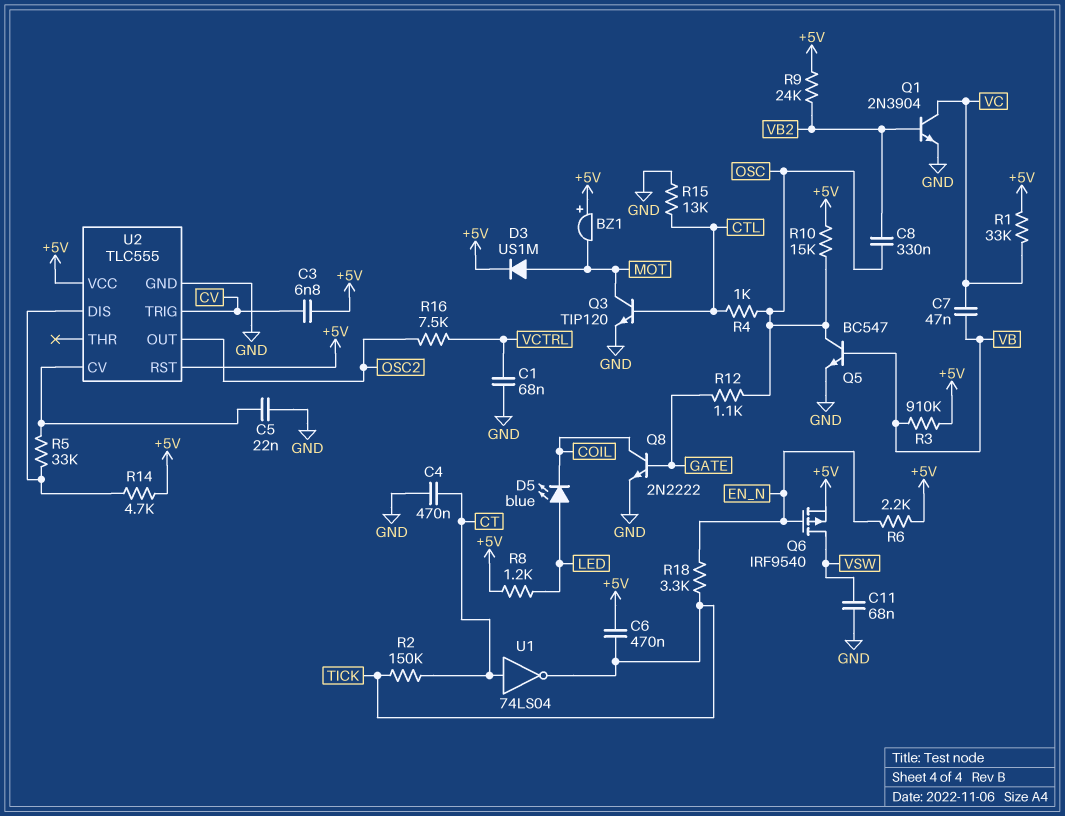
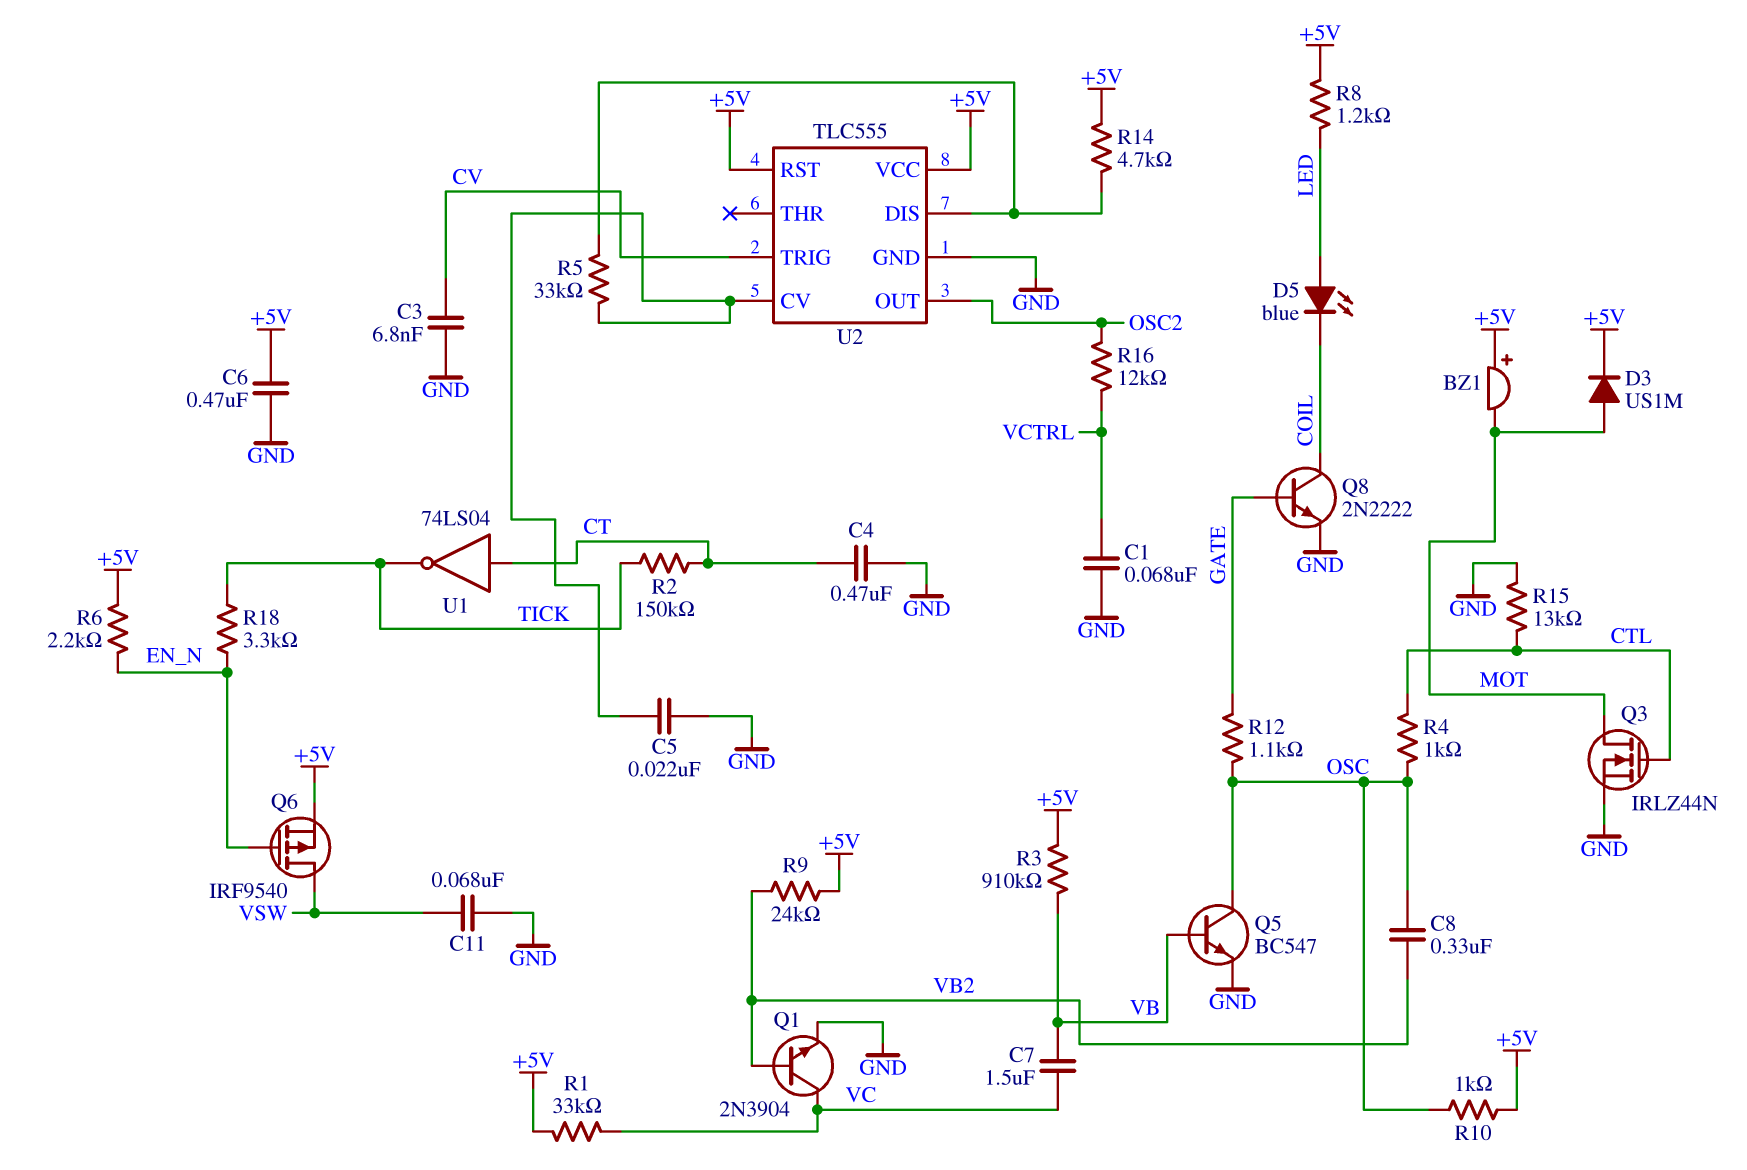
C3: 6.8nF (+5V, CV) -> 6.8nF (CV, GND)
C6: 470nF (+5V, TICK) -> 470nF (+5V, GND)
C7: 47nF (VB, VC) -> 1.5uF (VB, VC)
Q3: NPN TIP120 (B CTL, C MOT, E GND) -> NMOS IRLZ44N (G CTL, D MOT, S GND)
R10: 15k (+5V, OSC) -> 1k (+5V, OSC)
R16: 7.5k (OSC2, VCTRL) -> 12k (OSC2, VCTRL)

